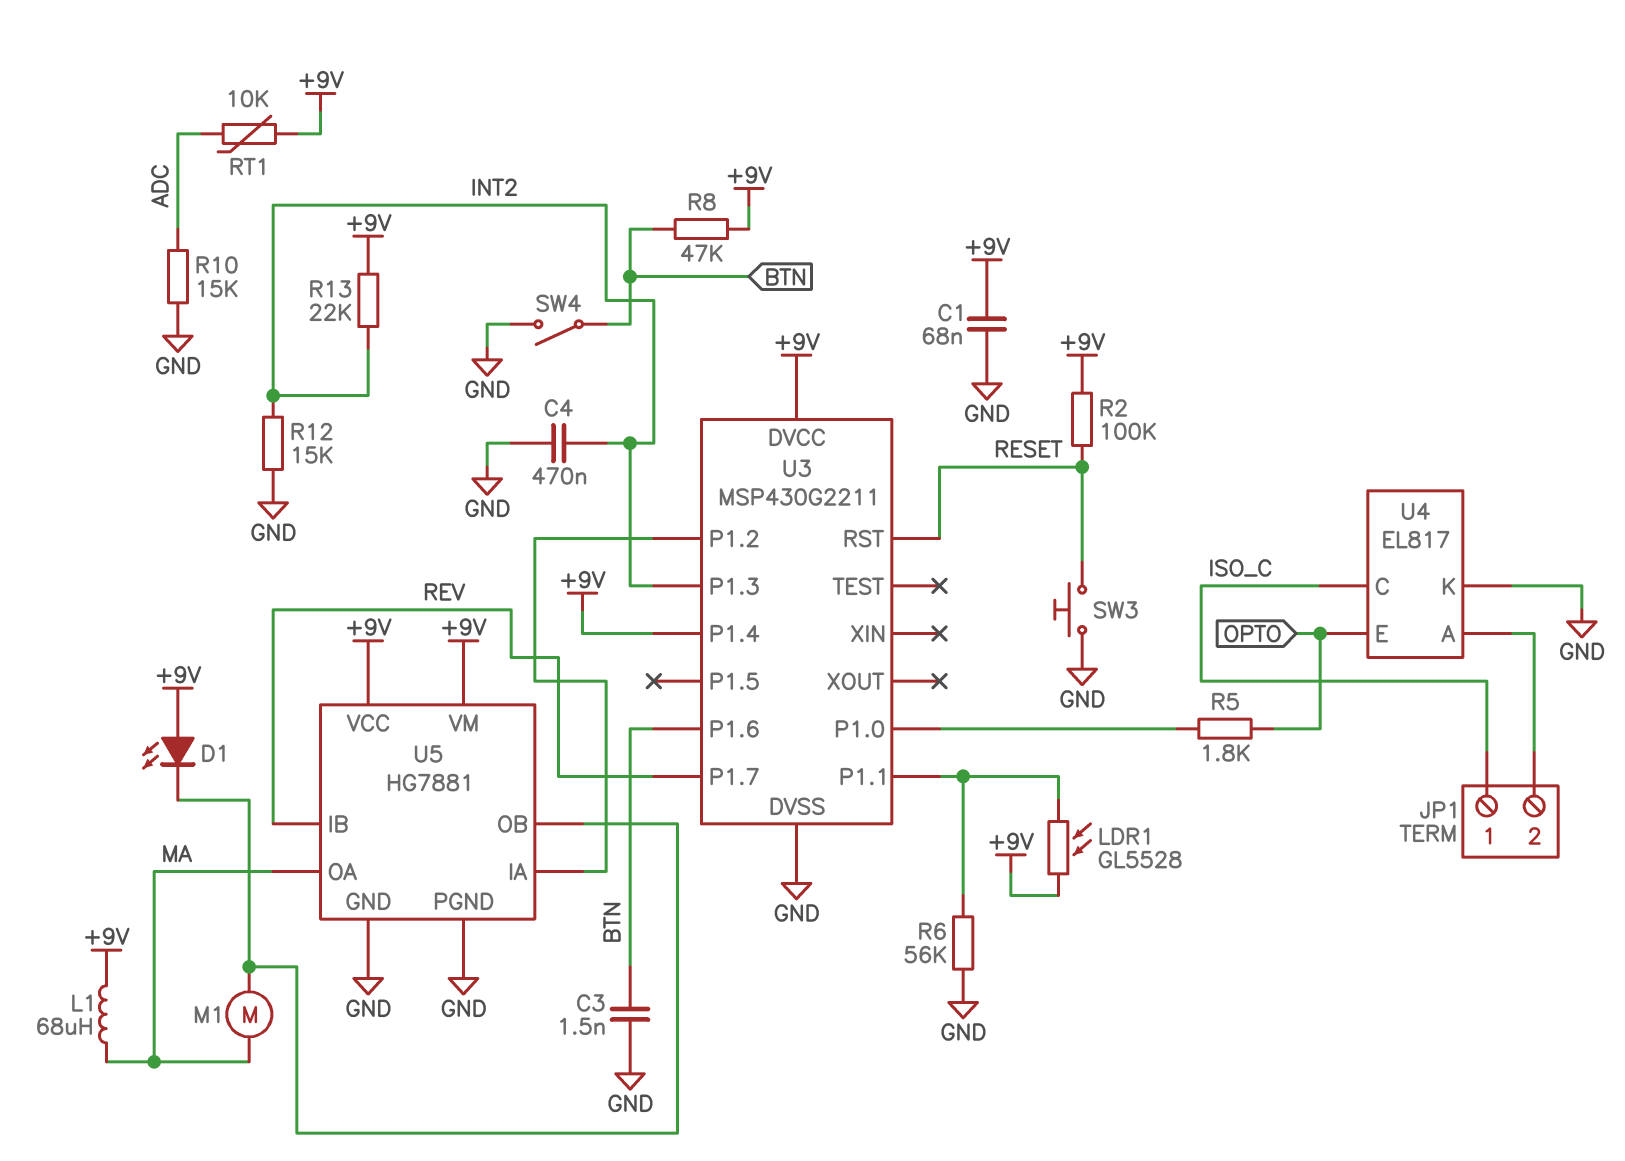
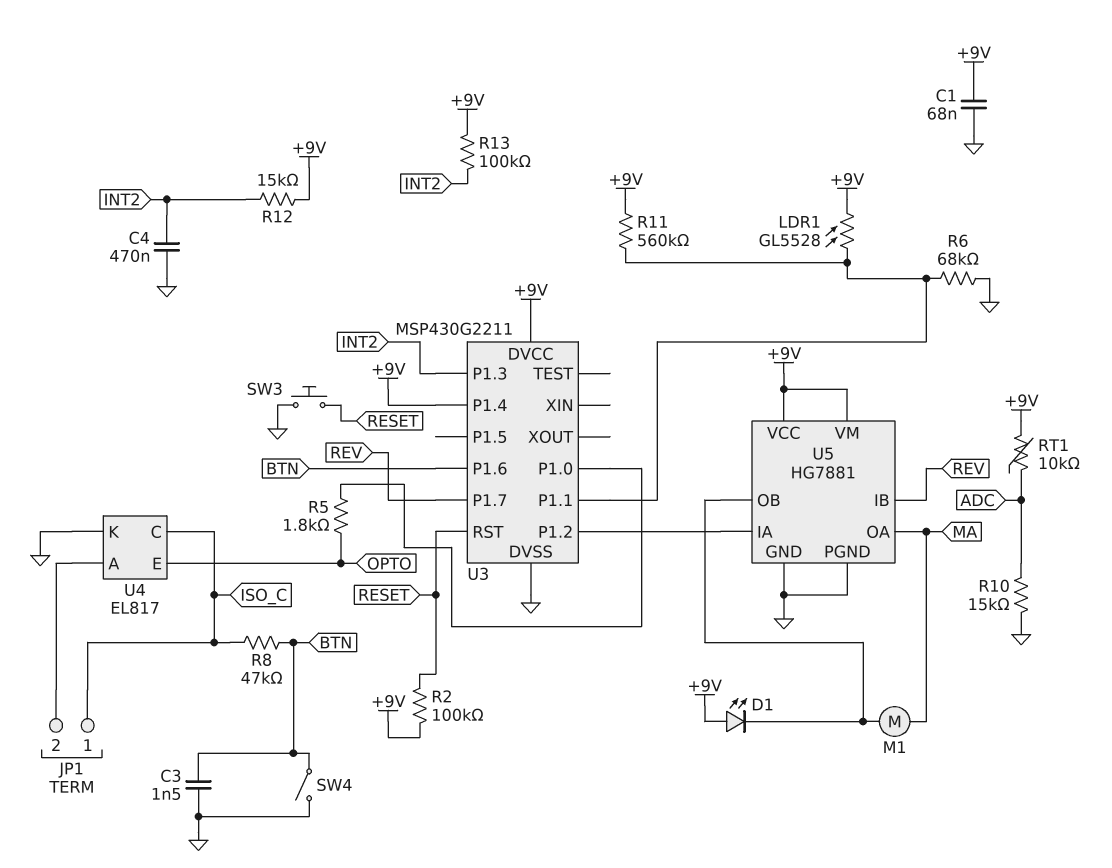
L1: 68uH (+9V, MA) -> none
R6: 56k (GND, U3/P1.1) -> 68k (GND, U3/P1.1)
R8: 47k (+9V, BTN) -> 47k (BTN, ISO_C)
R11: none -> 560k (+9V, U3/P1.1)
R12: 15k (GND, INT2) -> 15k (+9V, INT2)
R13: 22k (+9V, INT2) -> 100k (+9V, INT2)

